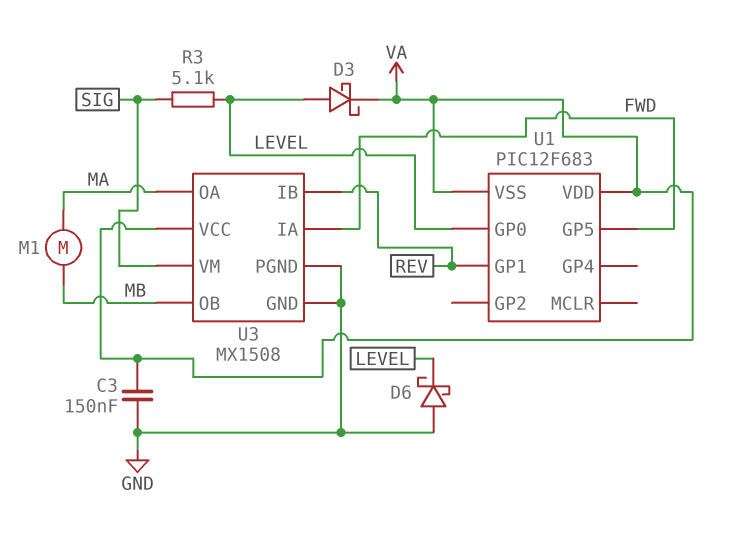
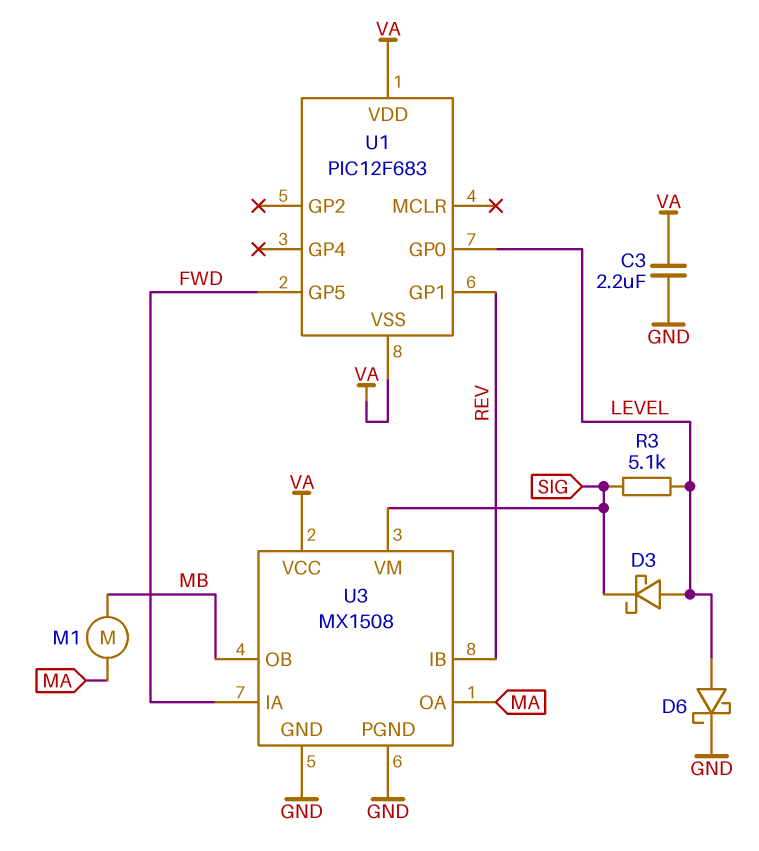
C3: 150nF (GND, VA) -> 2.2uF (GND, VA)
D3: schottky (A LEVEL, K VA) -> schottky (A LEVEL, K SIG)
D6: schottky (A GND, K LEVEL) -> schottky (A LEVEL, K GND)

